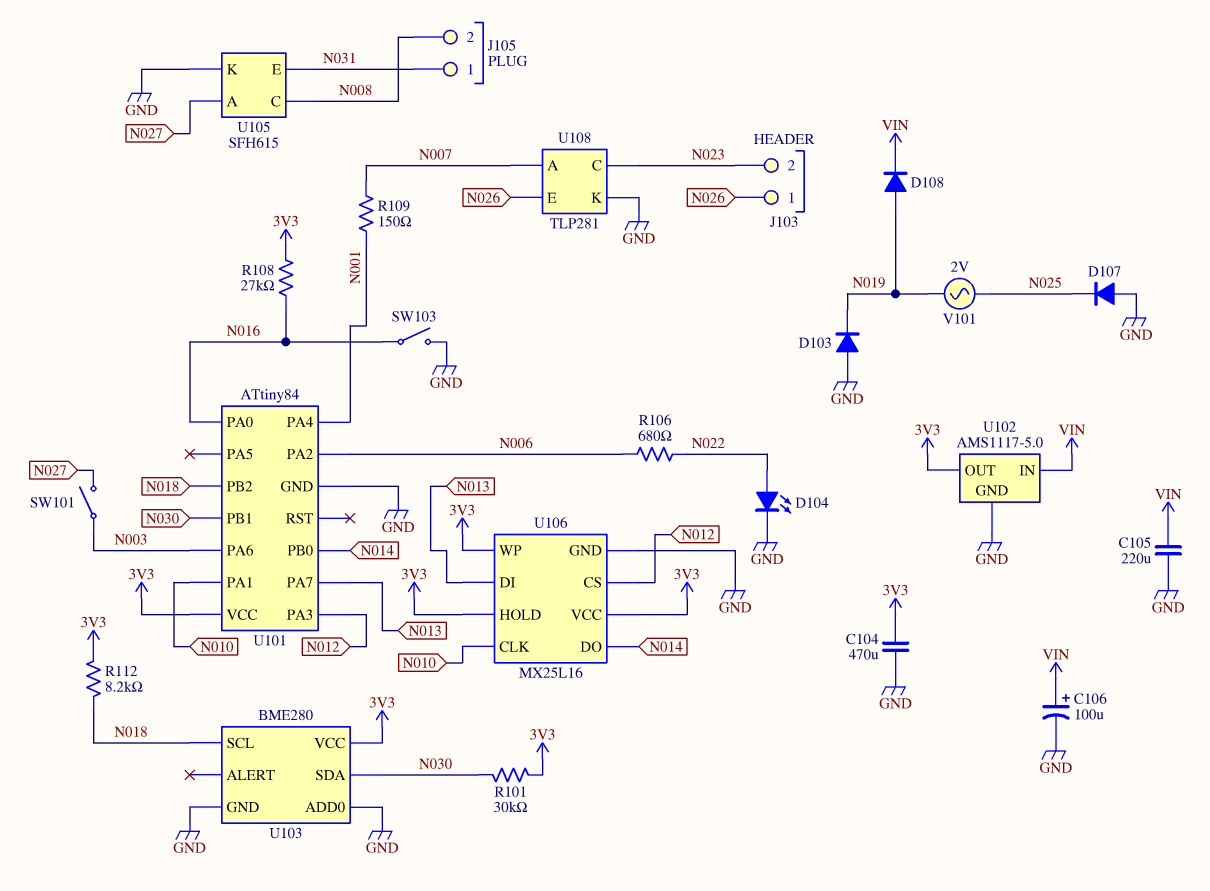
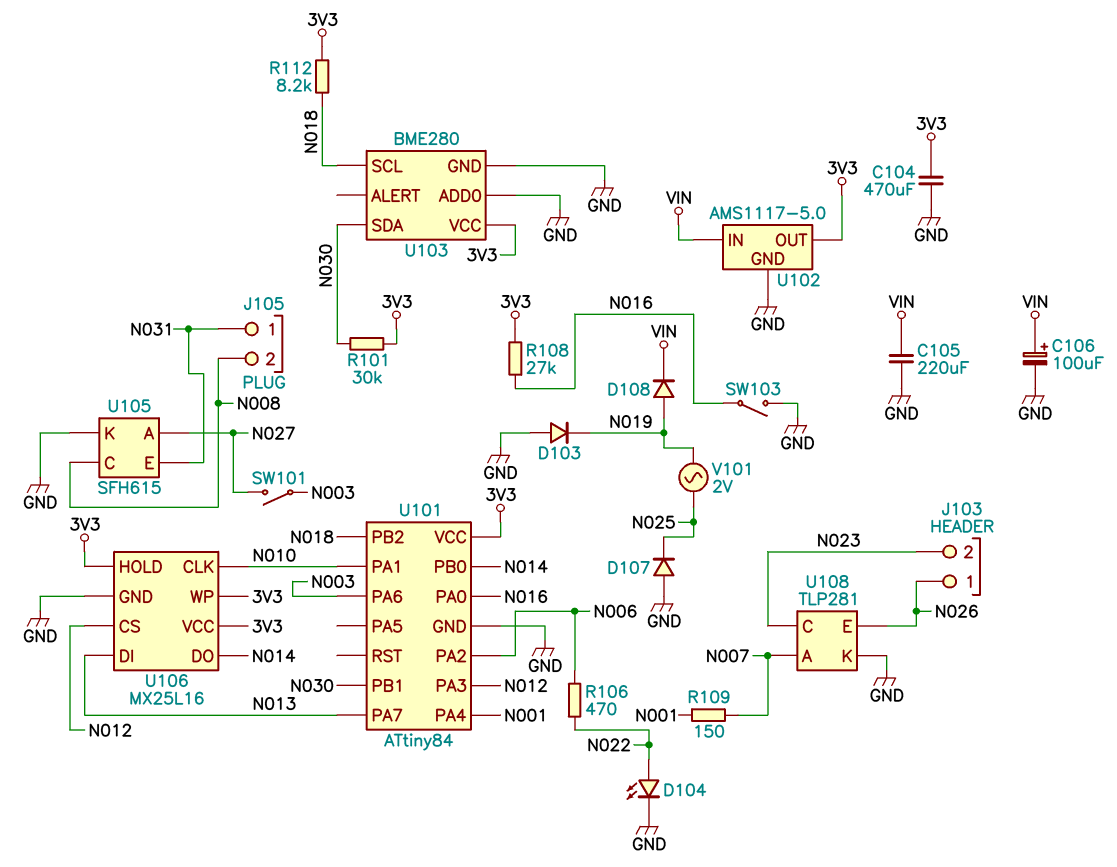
R106: 680 (N006, N022) -> 470 (N006, N022)

